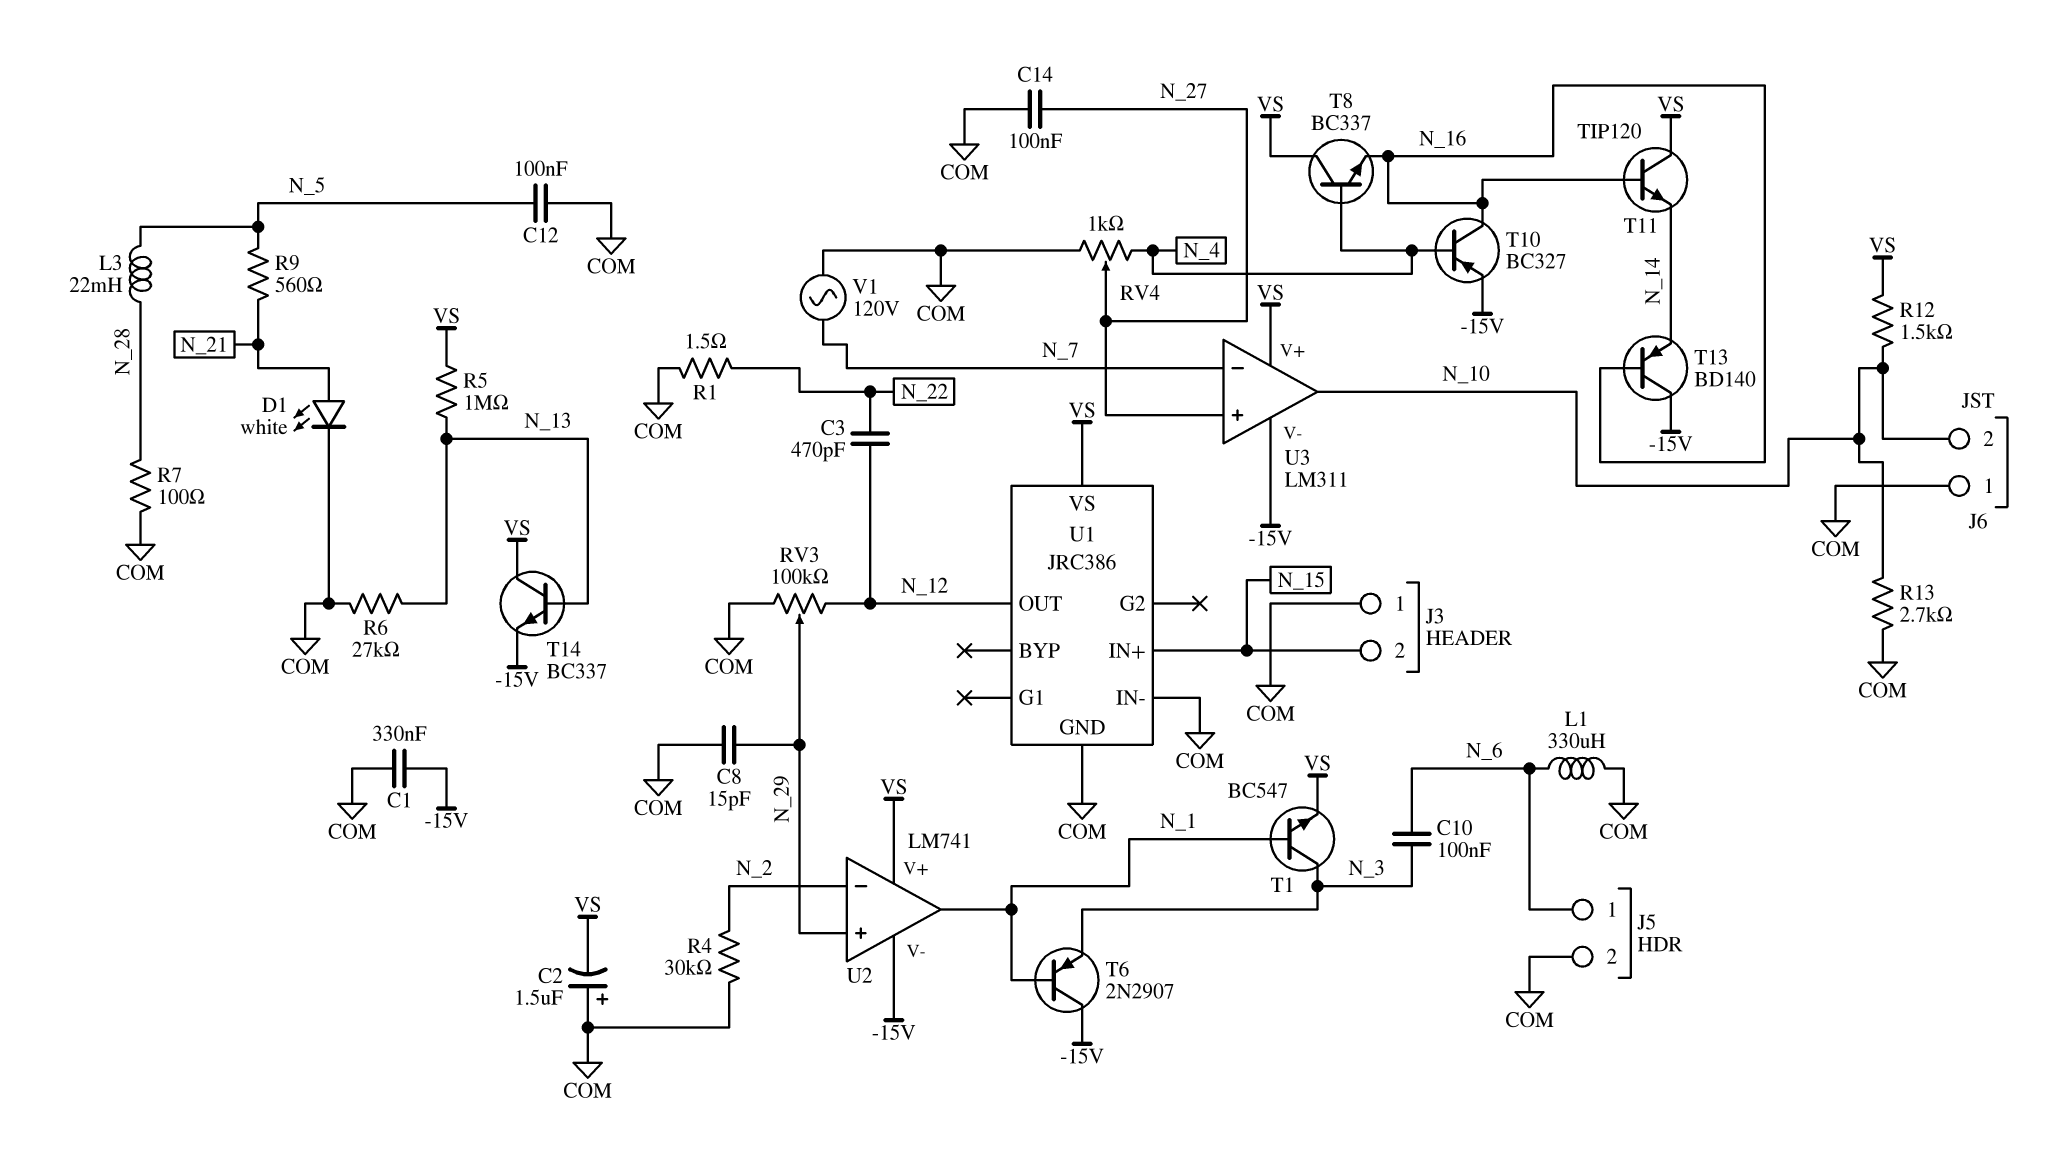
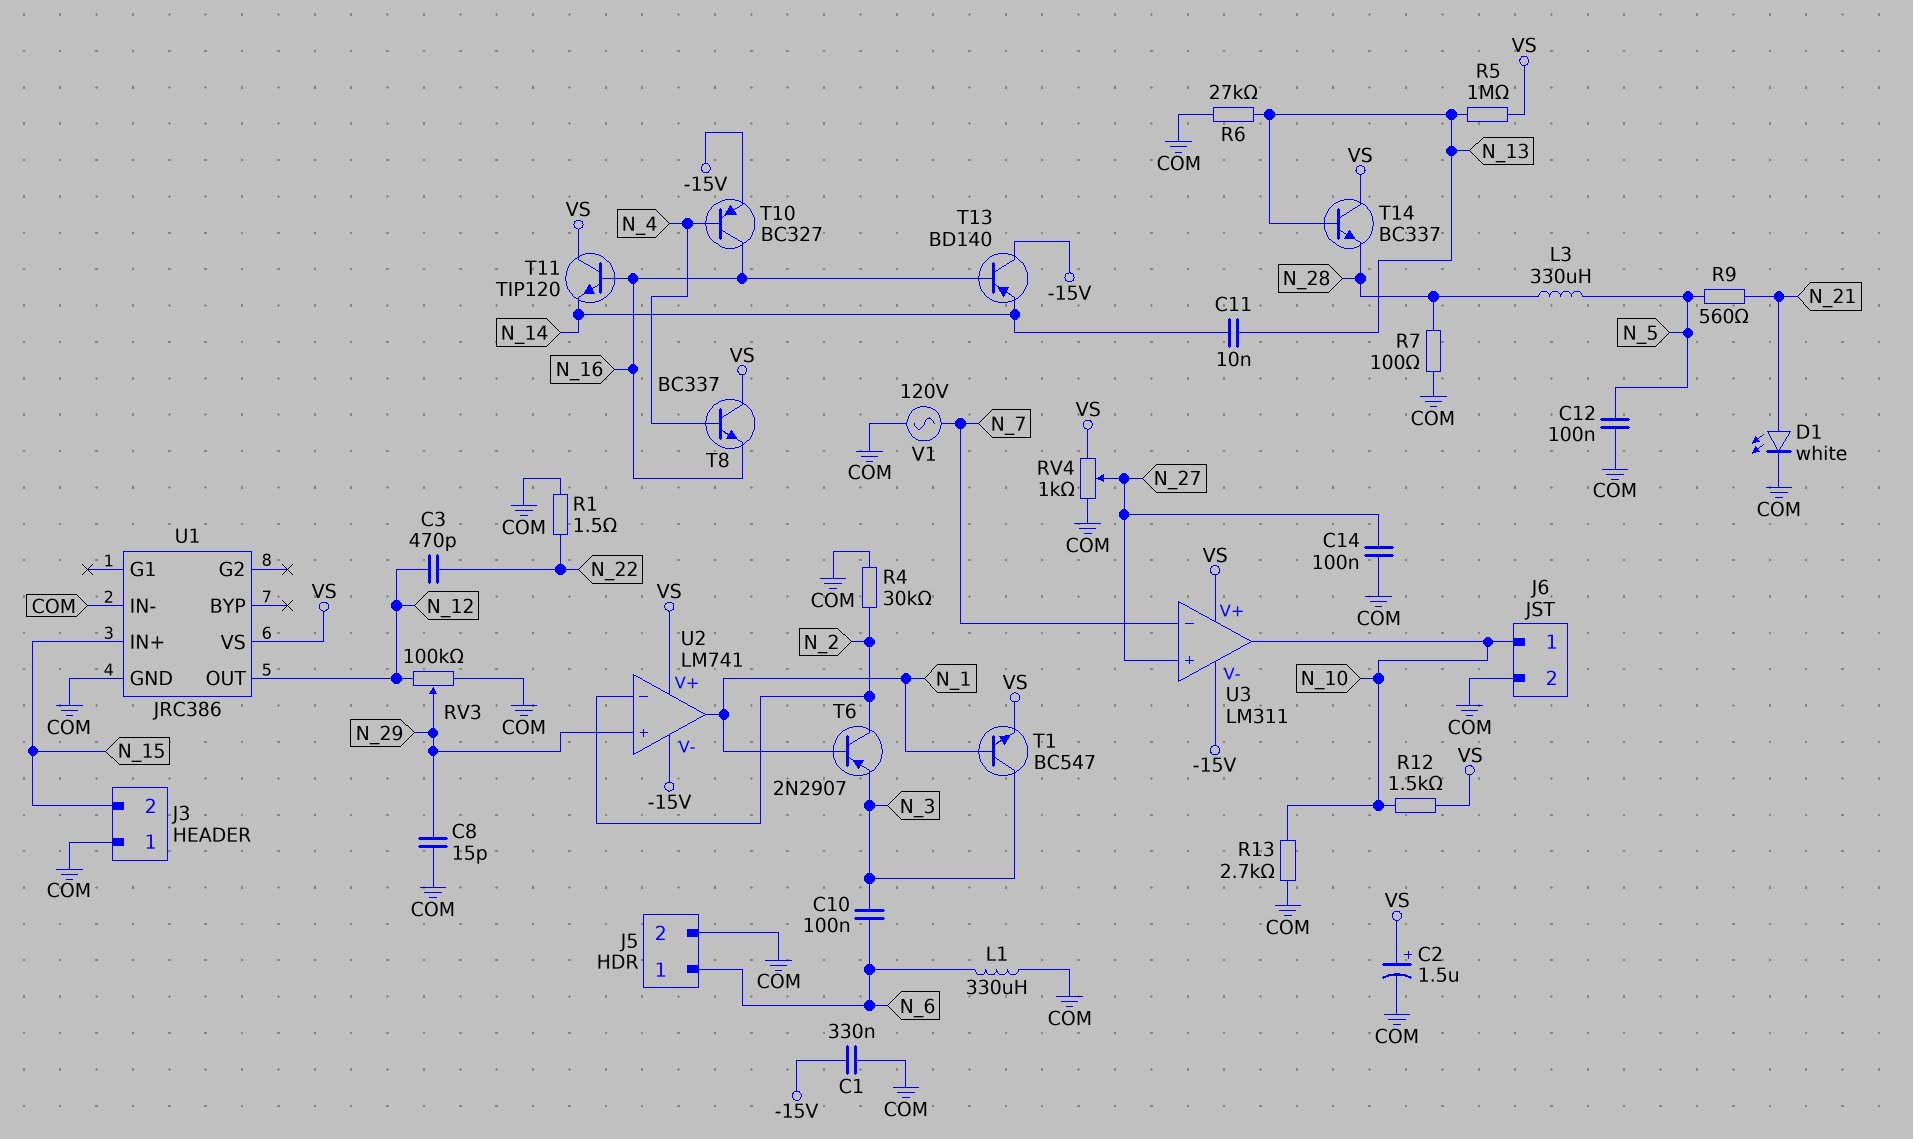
C2: 1.5uF (plus COM, minus VS) -> 1.5uF (plus VS, minus COM)
C11: none -> 10nF (N_13, N_14)
J6 pin 1: COM -> N_10
J6 pin 2: N_10 -> COM
L3: 22mH (N_5, N_28) -> 330uH (N_5, N_28)
RV4: 1k (COM, N_4, wiper N_27) -> 1k (COM, VS, wiper N_27)
T6: PNP 2N2907 (B N_1, C -15V, E N_3) -> PNP 2N2907 (B N_1, C N_2, E N_3)
T14: NPN BC337 (B N_13, C VS, E -15V) -> NPN BC337 (B N_13, C VS, E N_28)

